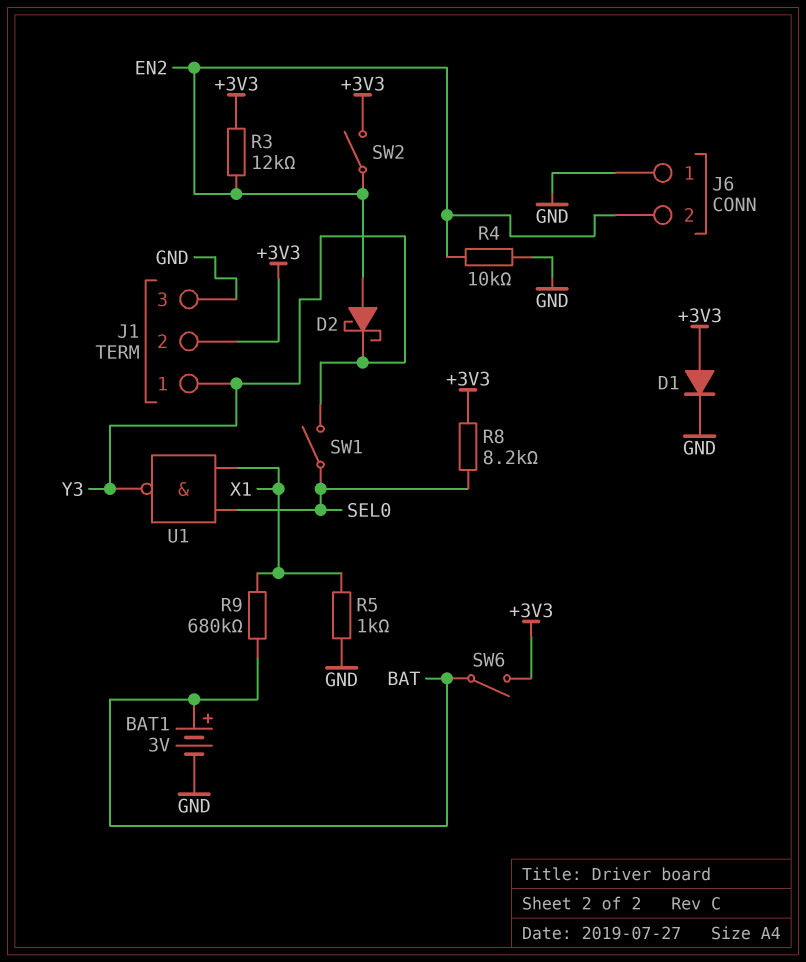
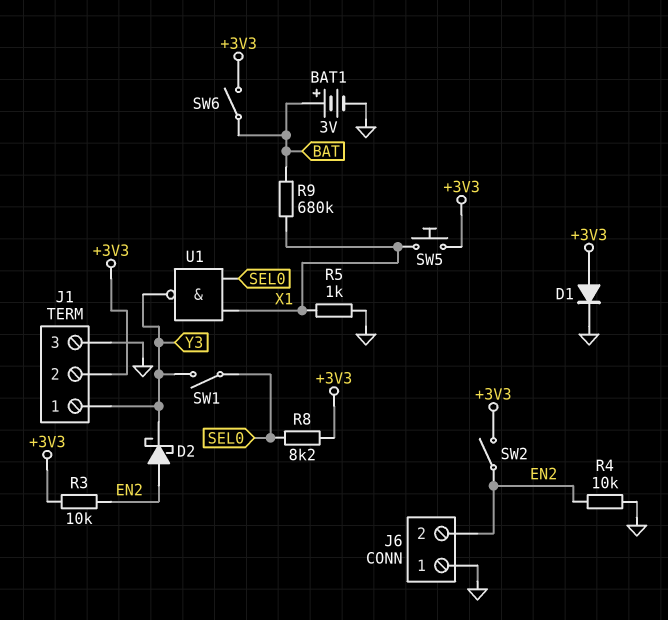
R3: 12k (+3V3, EN2) -> 10k (+3V3, EN2)
SW5: none -> button (+3V3, X1)

